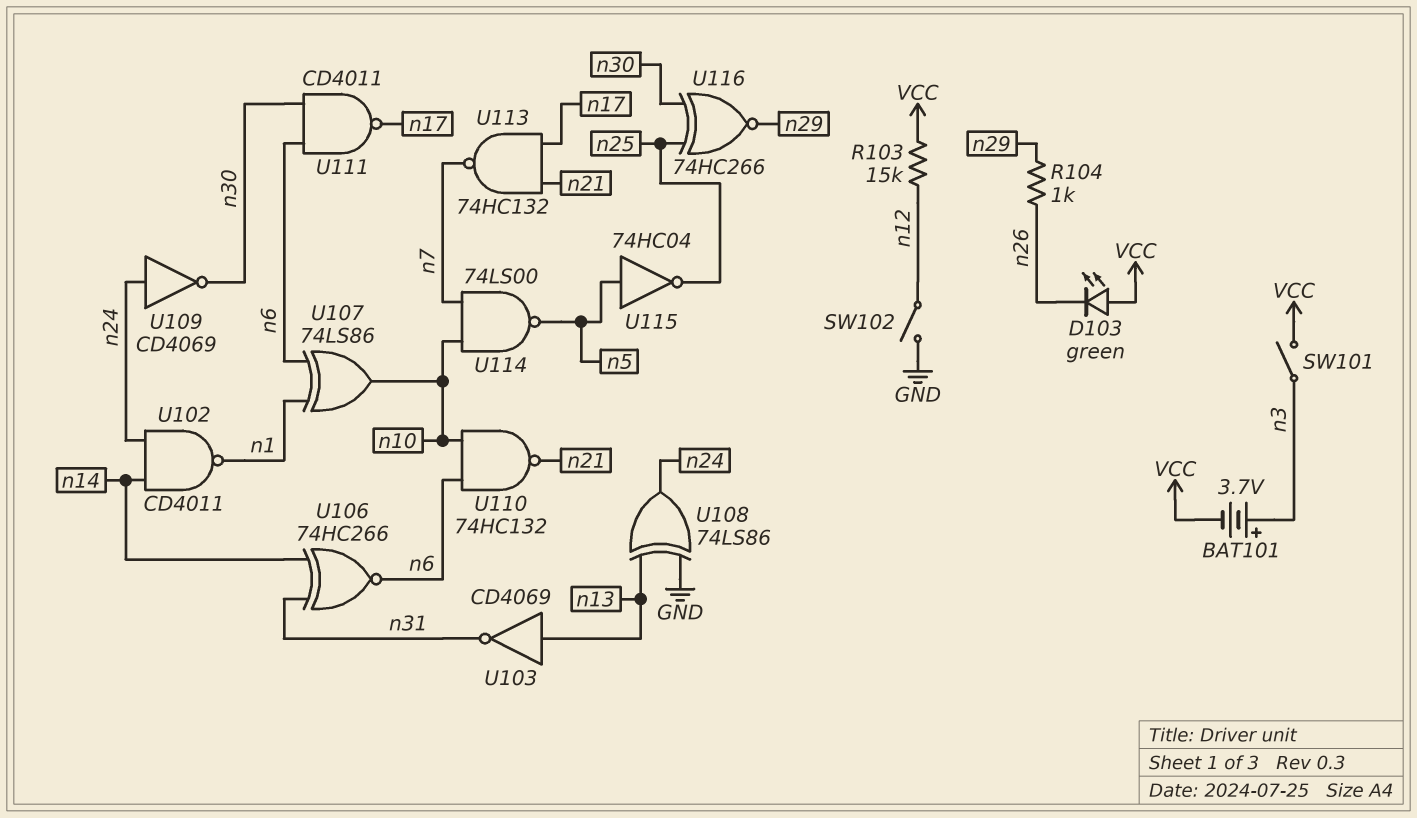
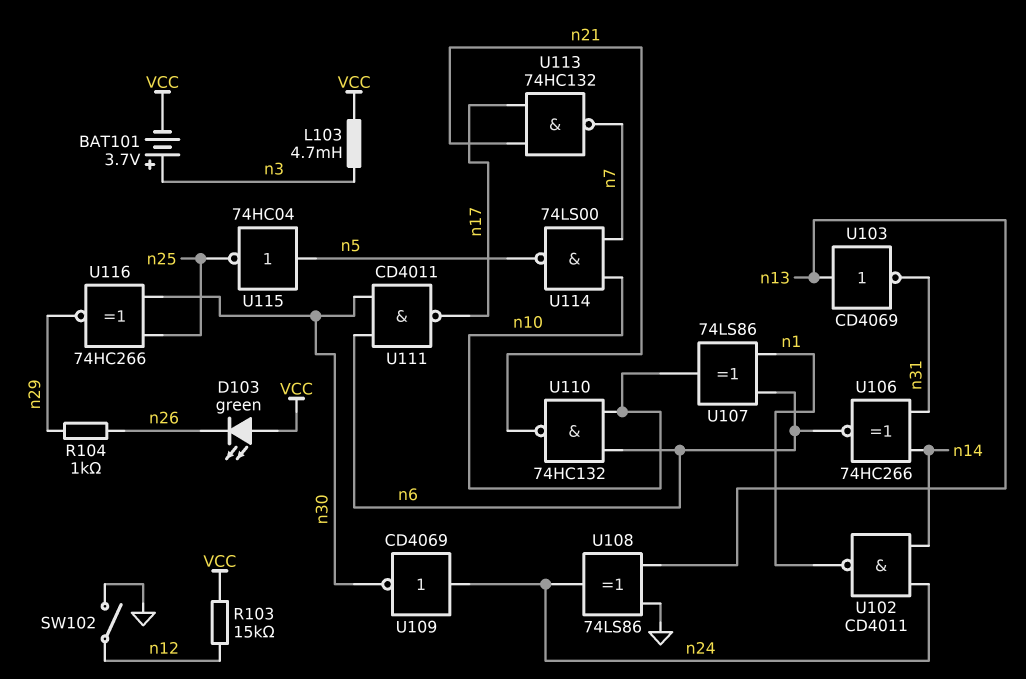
L103: none -> 4.7mH (VCC, n3)
SW101: switch (VCC, n3) -> none

